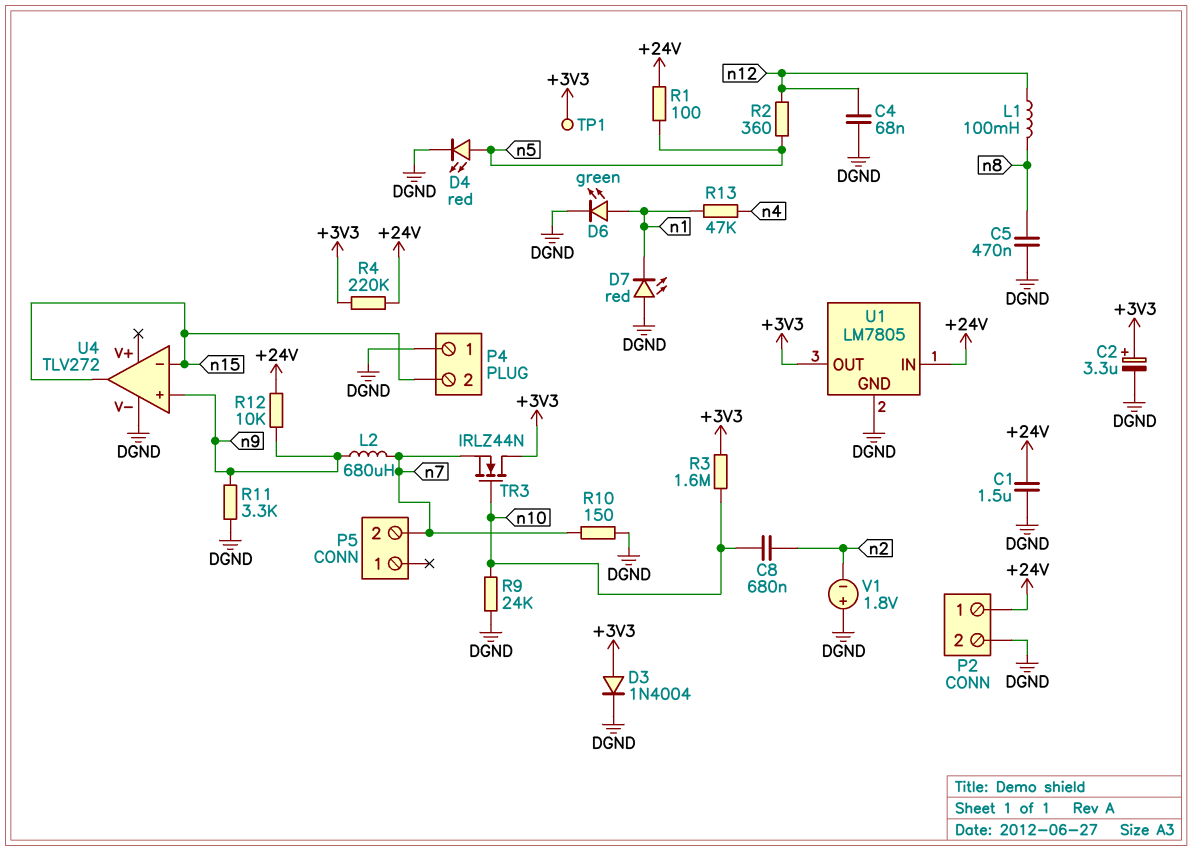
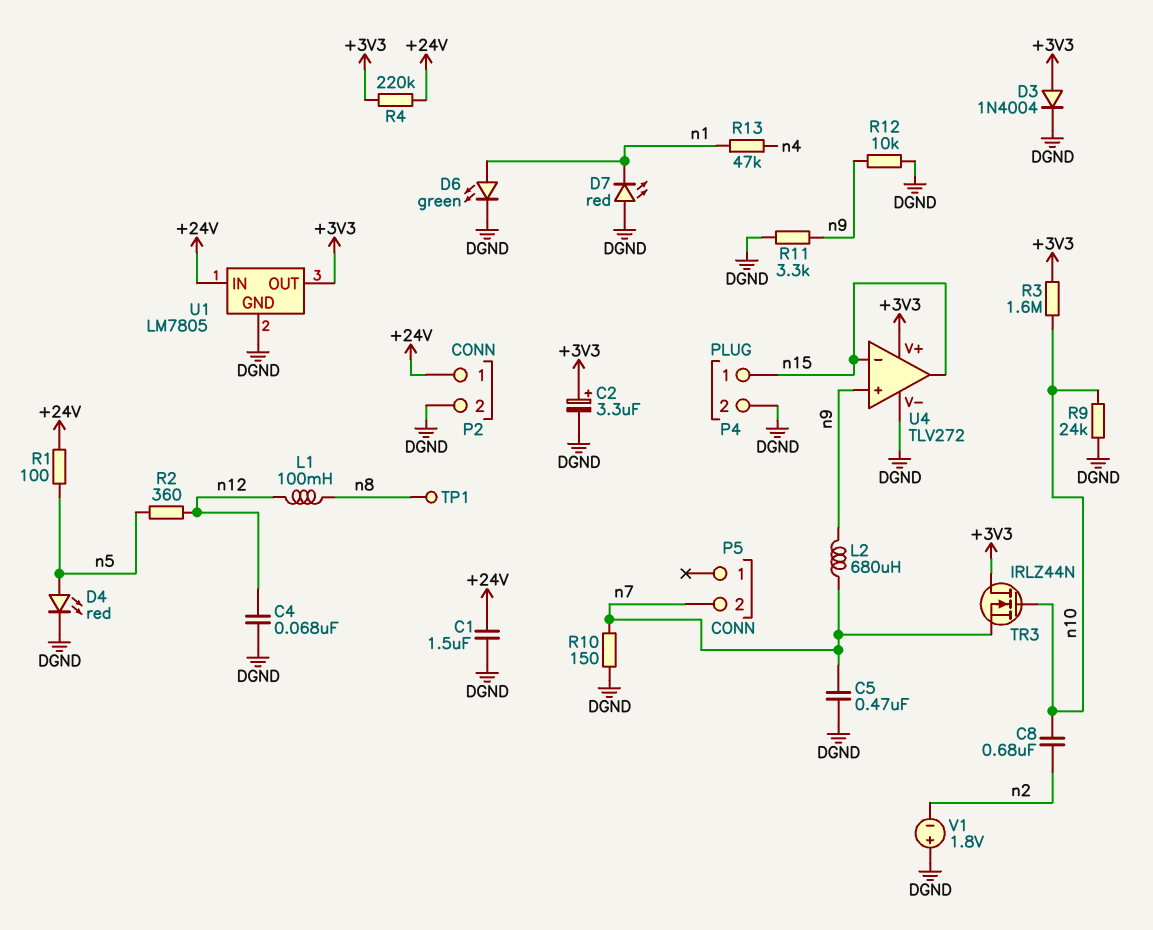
C5: 470nF (DGND, n8) -> 470nF (DGND, n7)
P4 pin 1: DGND -> n15
P4 pin 2: n15 -> DGND
R12: 10k (+24V, n9) -> 10k (DGND, n9)
TP1: test point (+3V3) -> test point (n8)
U4 pin V+: none -> +3V3

